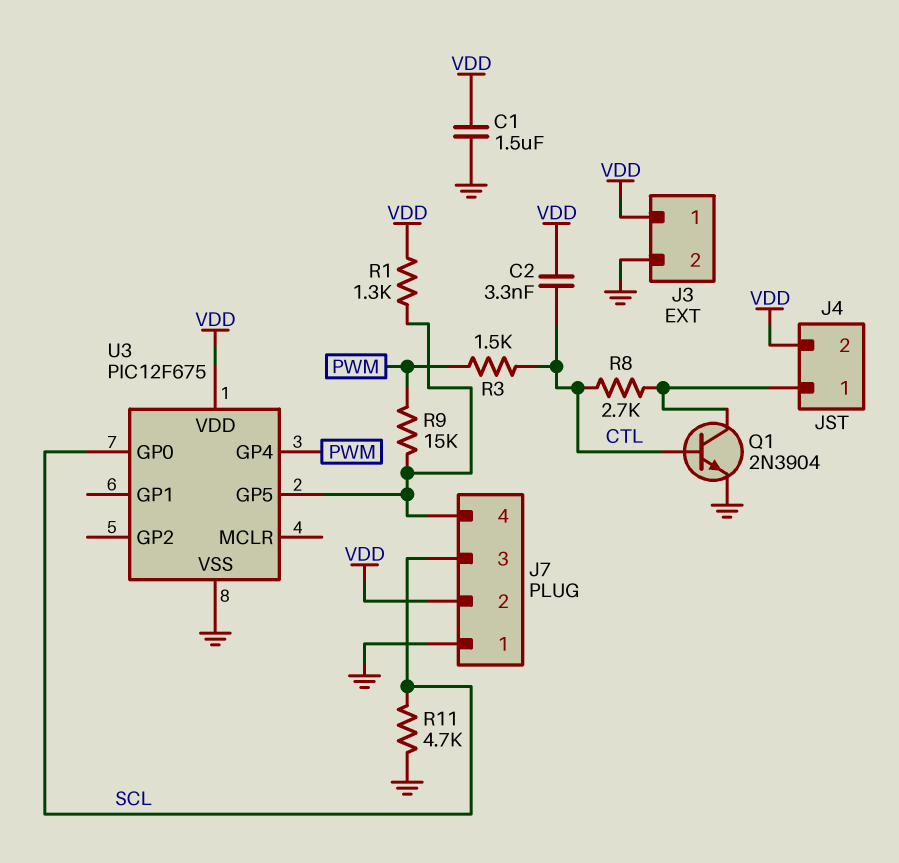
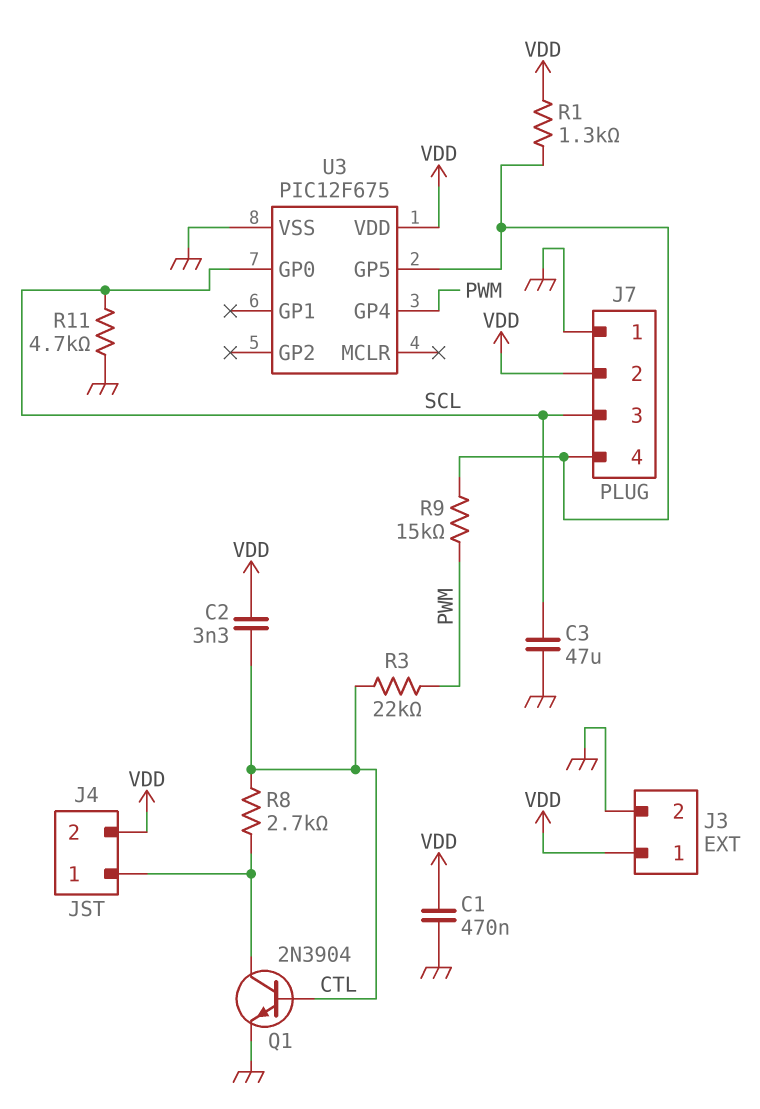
C1: 1.5uF (GND, VDD) -> 470nF (GND, VDD)
C3: none -> 47uF (GND, SCL)
R3: 1.5k (CTL, PWM) -> 22k (CTL, PWM)

